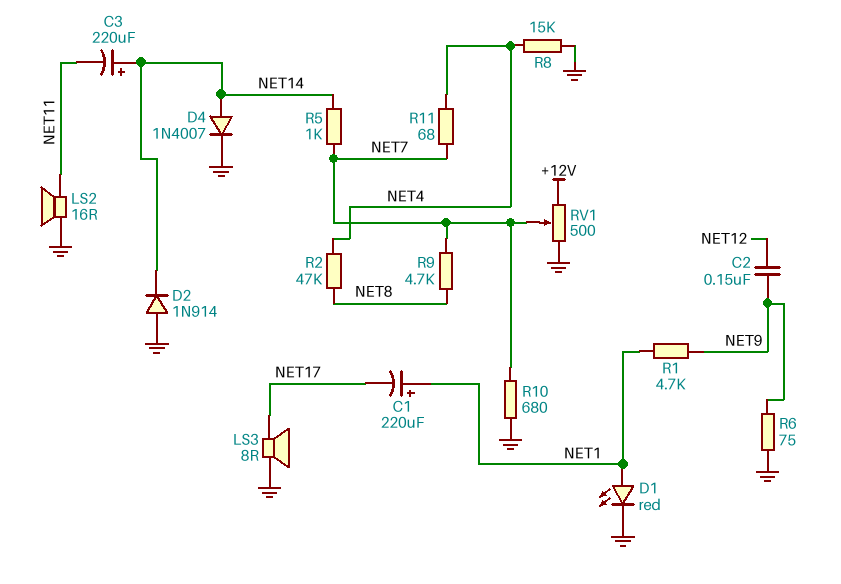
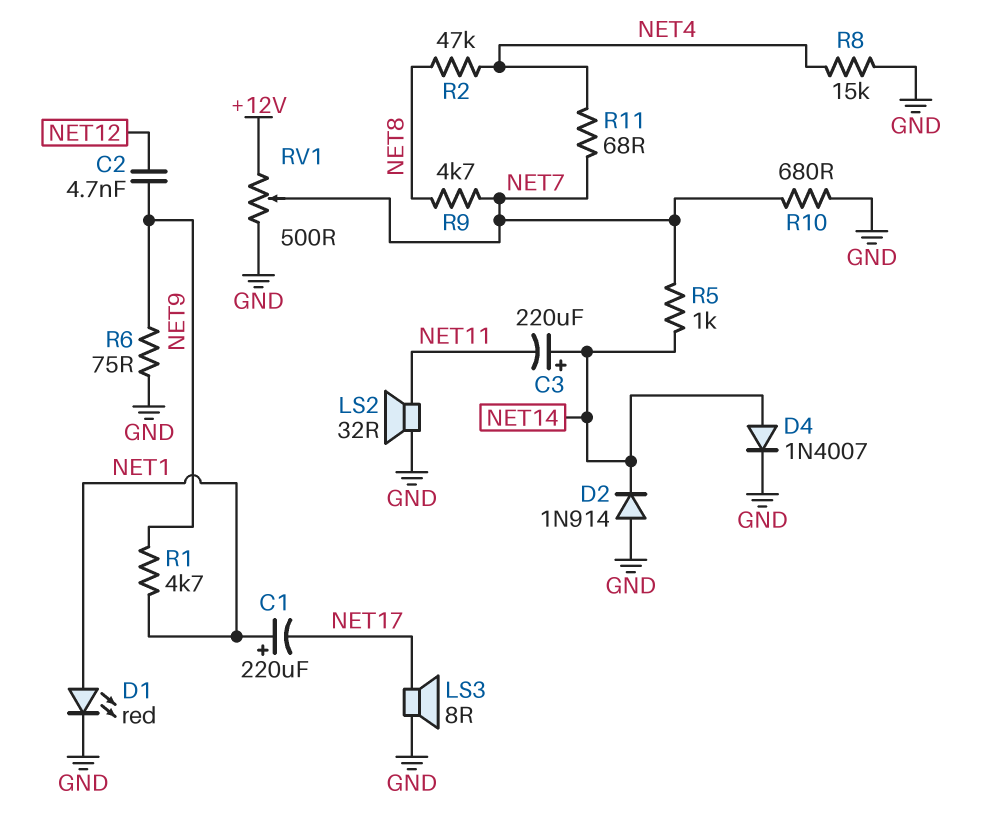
C2: 150nF (NET9, NET12) -> 4.7nF (NET9, NET12)
LS2: speaker 16R (GND, NET11) -> speaker 32R (GND, NET11)

